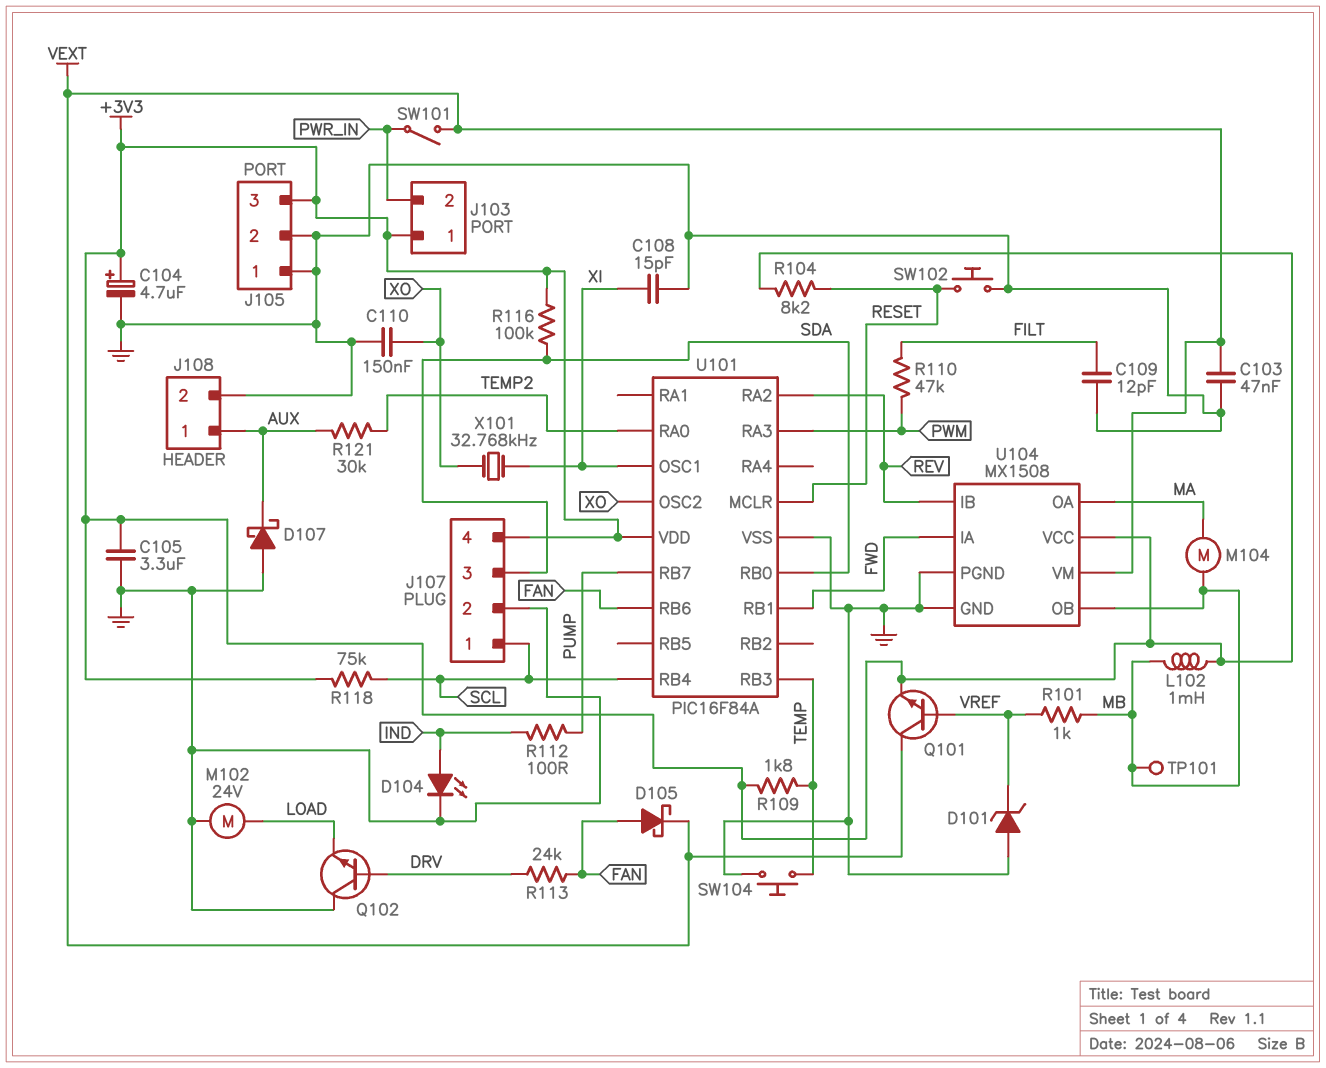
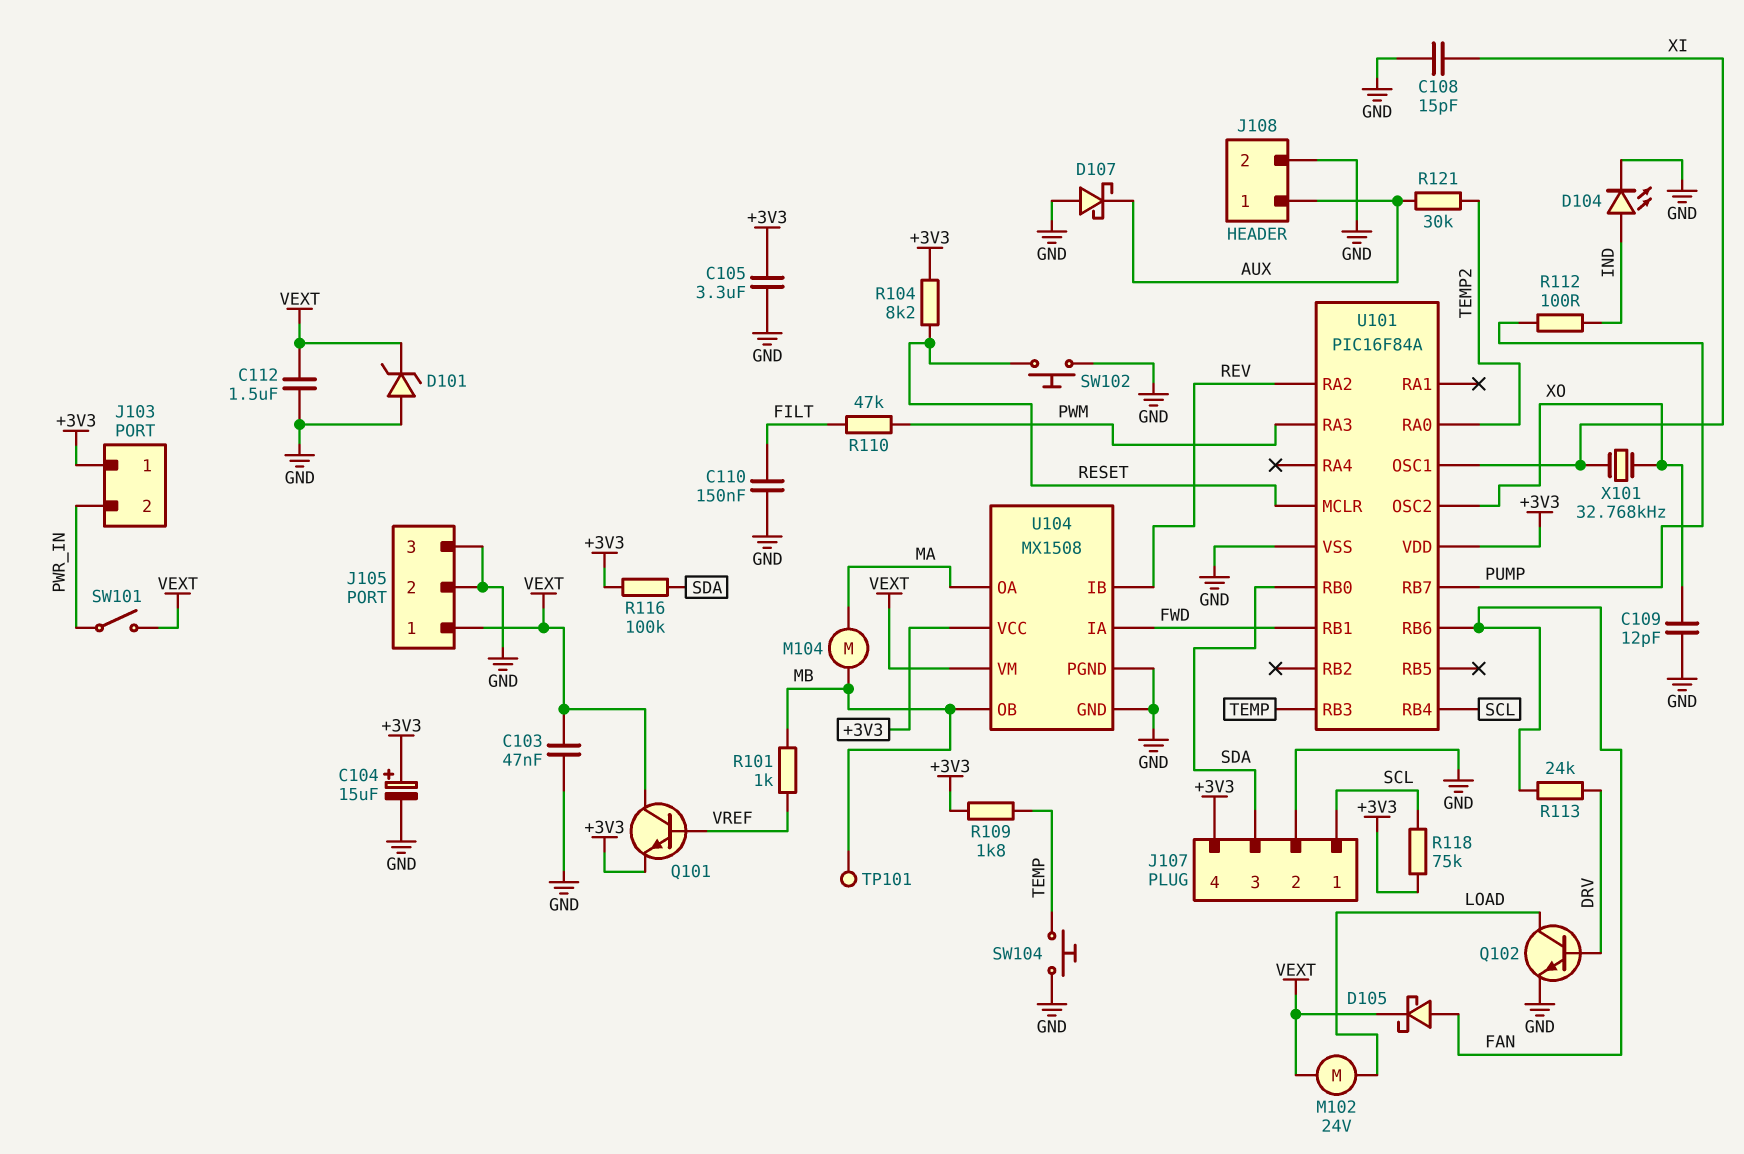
C104: 4.7uF (plus +3V3, minus GND) -> 15uF (plus +3V3, minus GND)
C109: 12pF (FILT, GND) -> 12pF (GND, XO)
C110: 150nF (GND, XO) -> 150nF (FILT, GND)
C112: none -> 1.5uF (GND, VEXT)
D101: zener (A GND, K VREF) -> zener (A GND, K VEXT)
J105 pin 1: GND -> VEXT
J105 pin 3: +3V3 -> GND
L102: 1mH (+3V3, MB) -> none
M102: motor 24V (GND, LOAD) -> motor 24V (LOAD, VEXT)
Q102: NPN (B DRV, C GND, E LOAD) -> NPN (B DRV, C LOAD, E GND)

